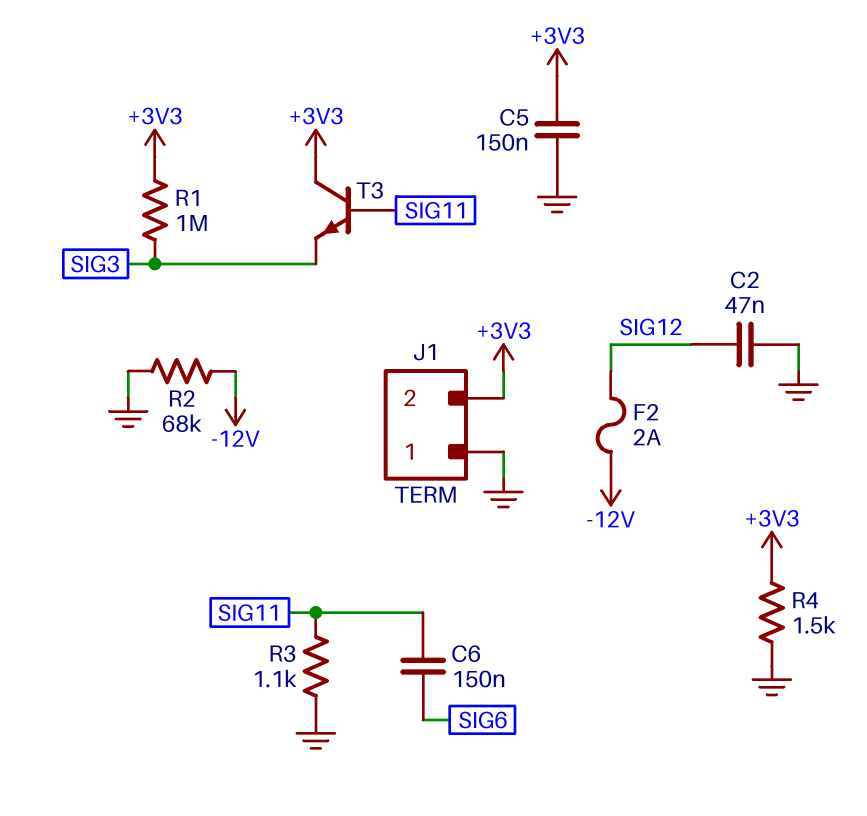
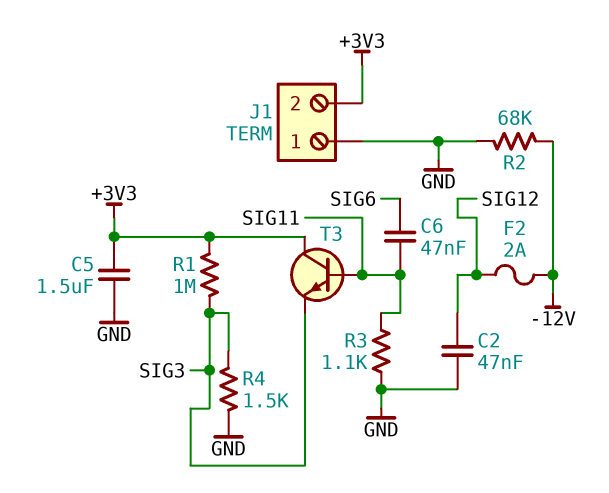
C5: 150nF (+3V3, GND) -> 1.5uF (+3V3, GND)
C6: 150nF (SIG6, SIG11) -> 47nF (SIG6, SIG11)
R4: 1.5k (+3V3, GND) -> 1.5k (GND, SIG3)

